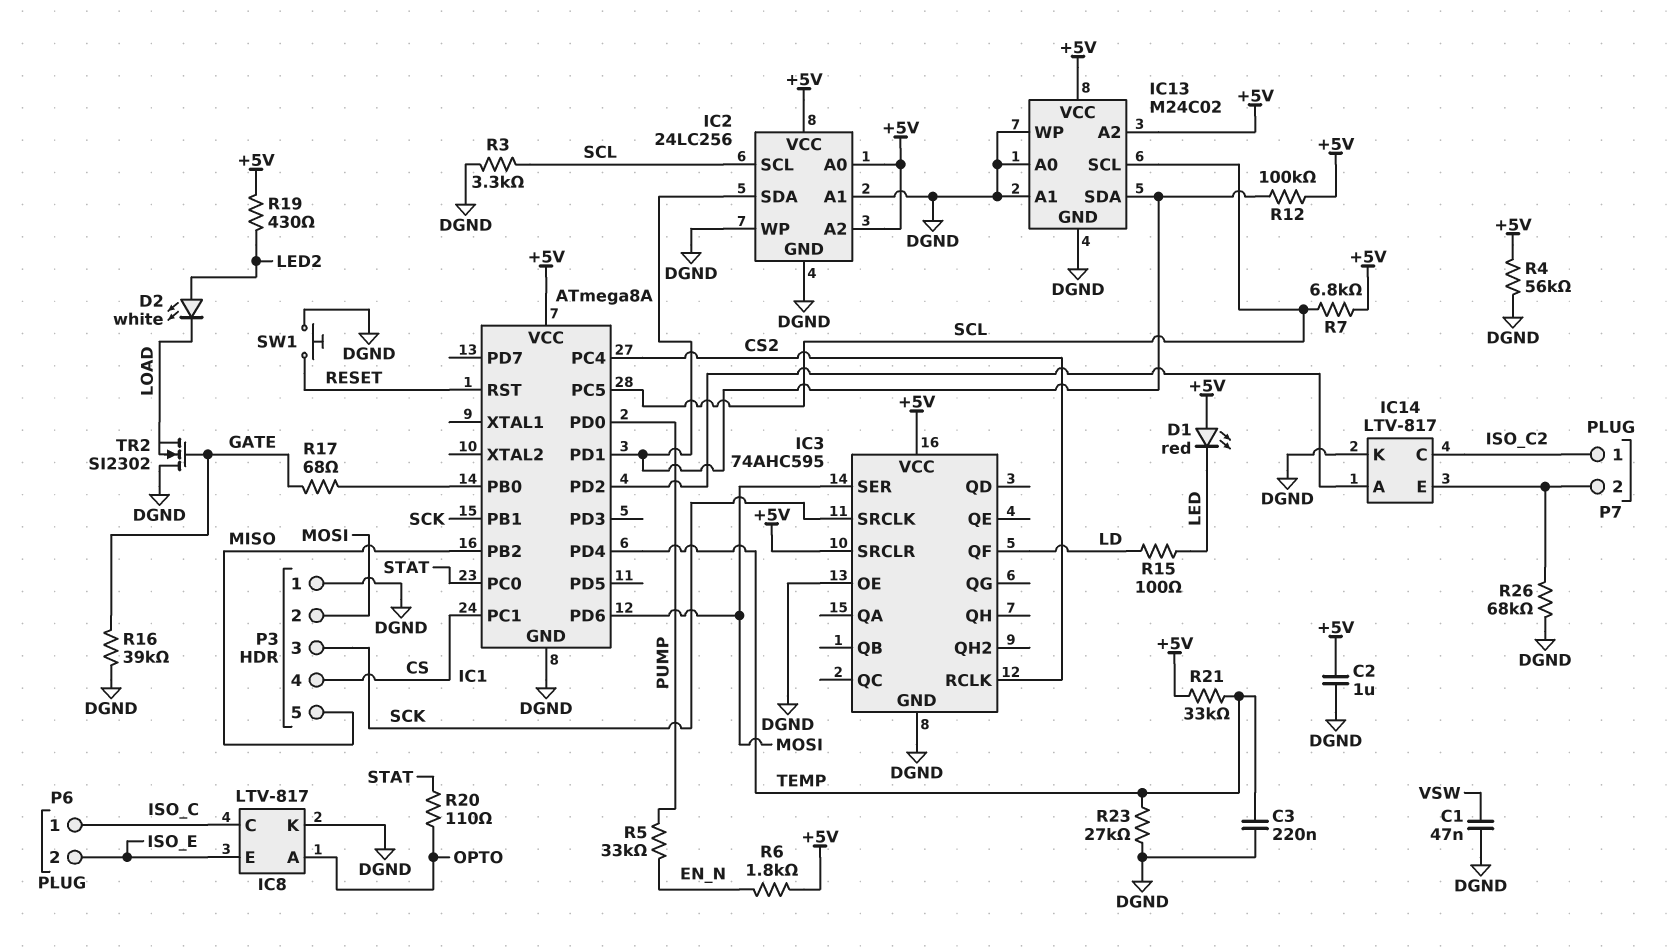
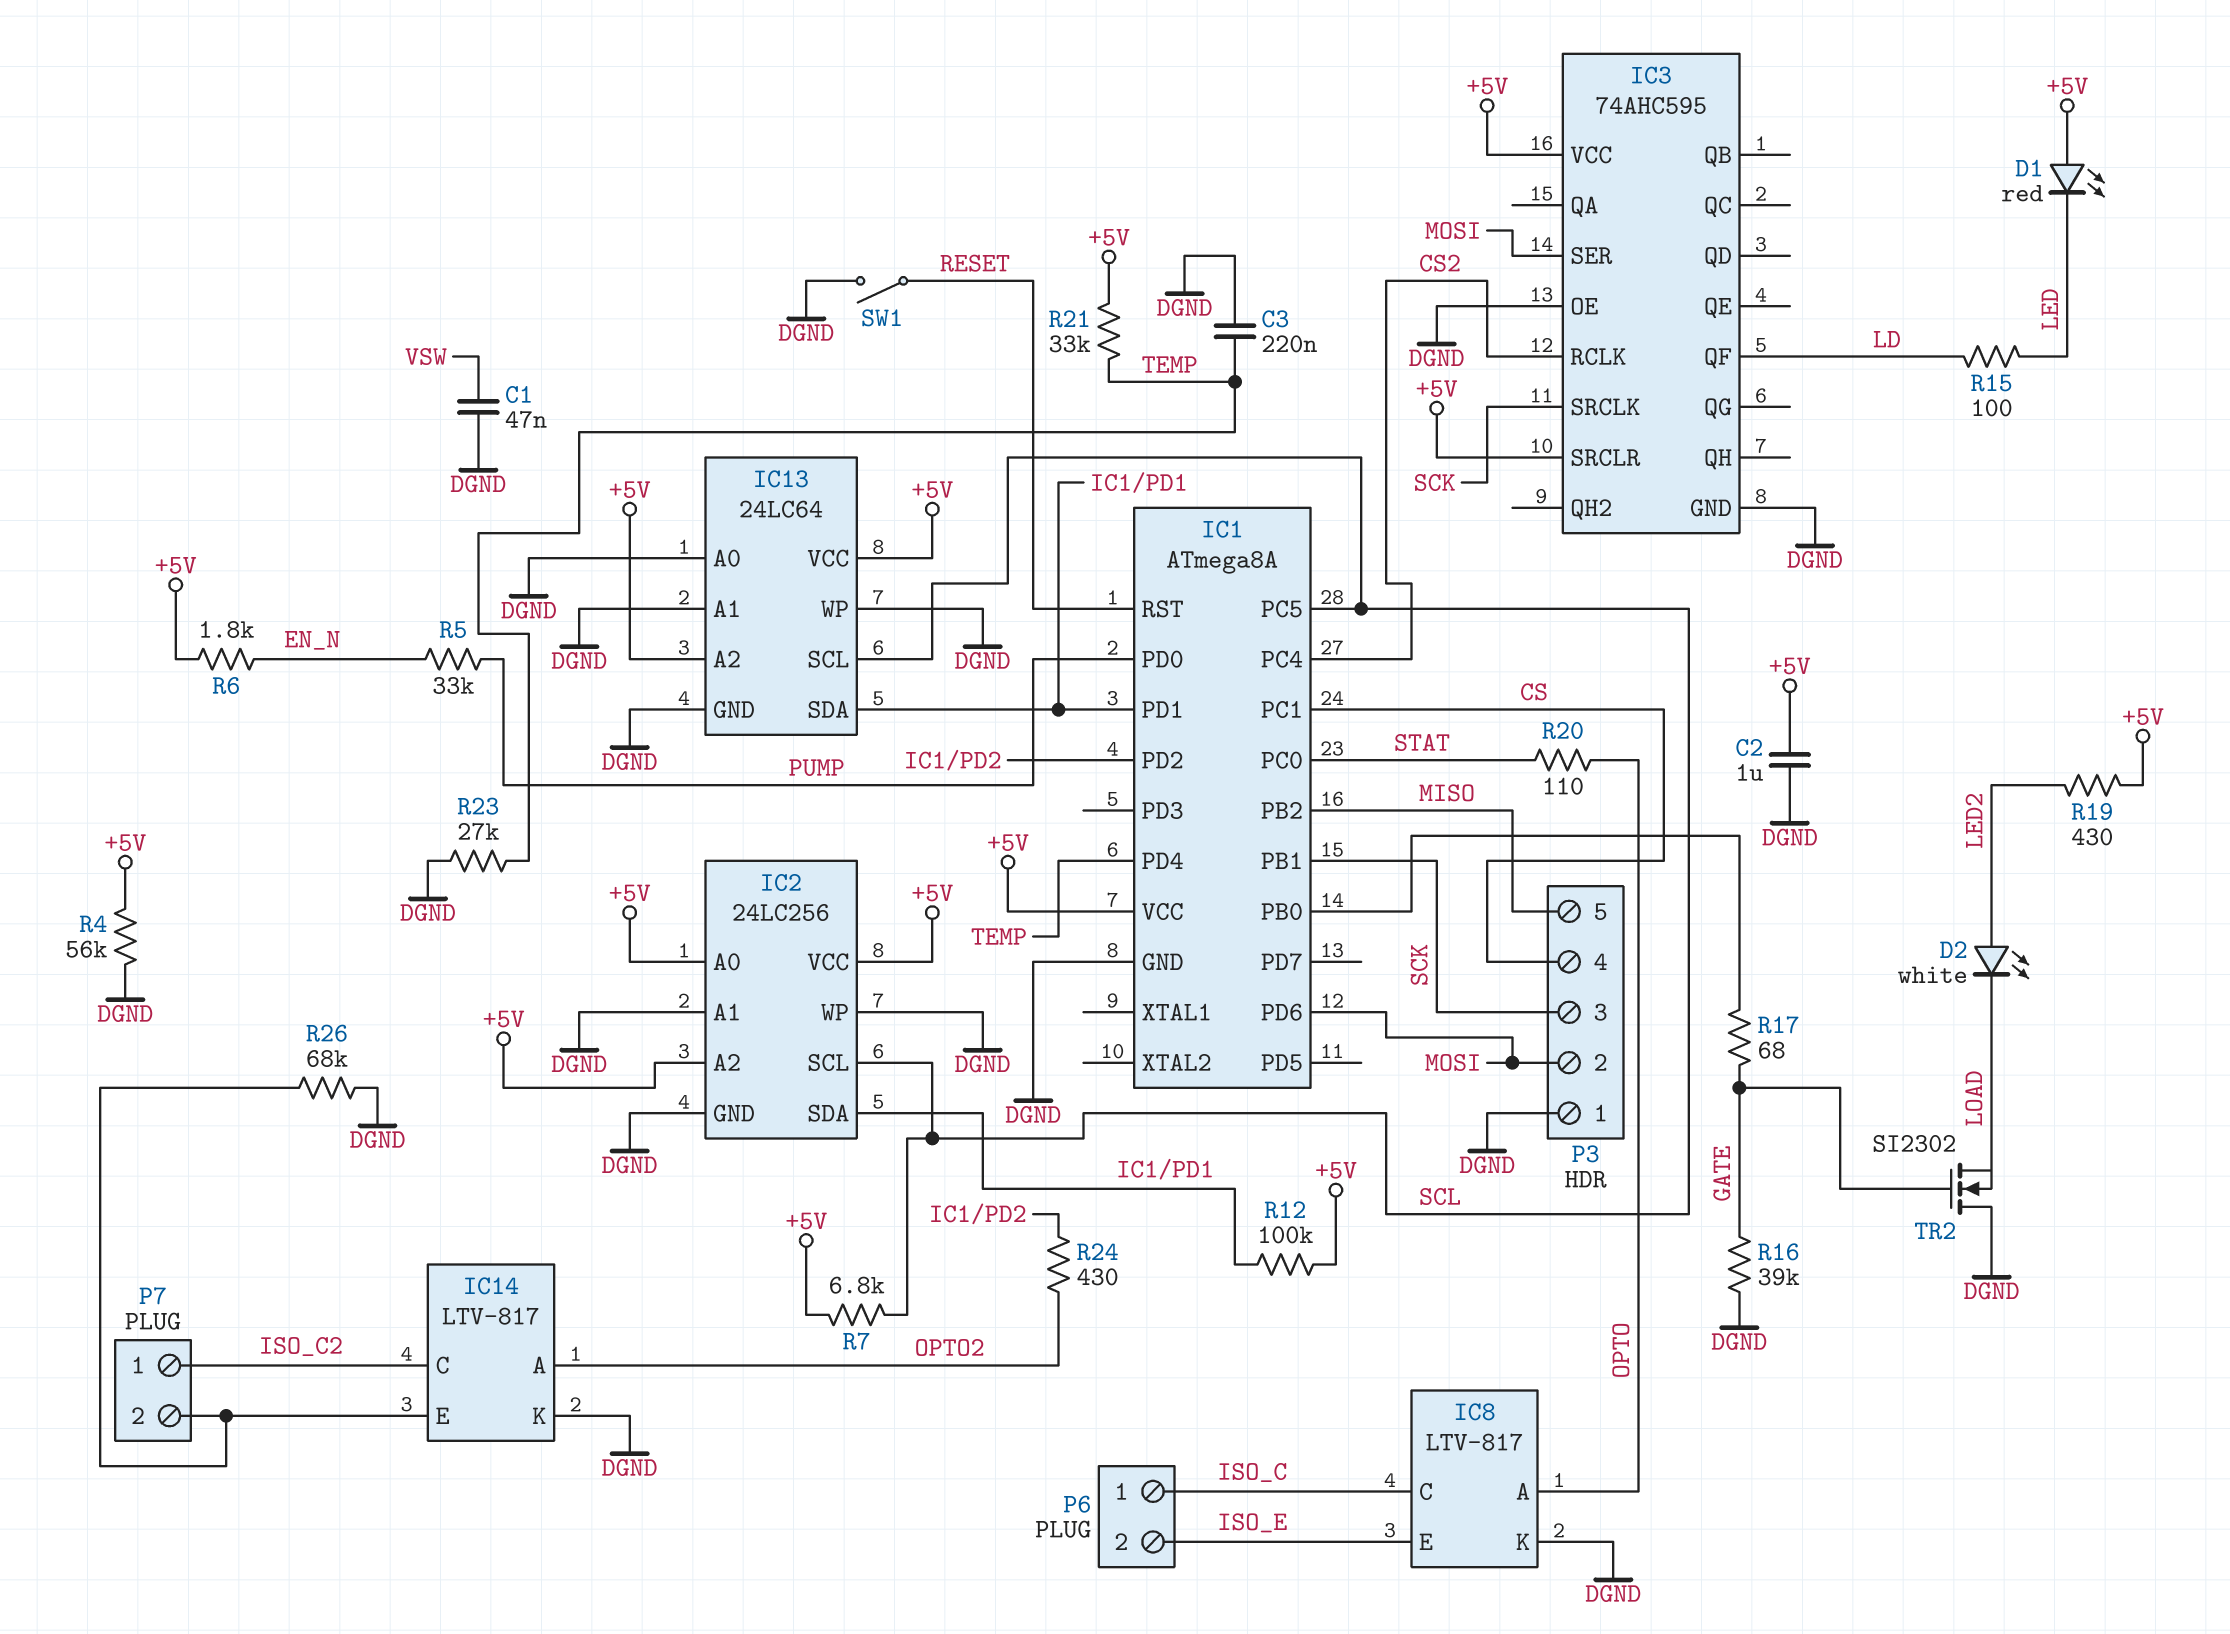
IC13: M24C02 -> 24LC64
IC14 pin A: IC1/PD2 -> OPTO2
R3: 3.3k (DGND, SCL) -> none
R24: none -> 430 (IC1/PD2, OPTO2)
SW1: button (DGND, RESET) -> switch (DGND, RESET)

